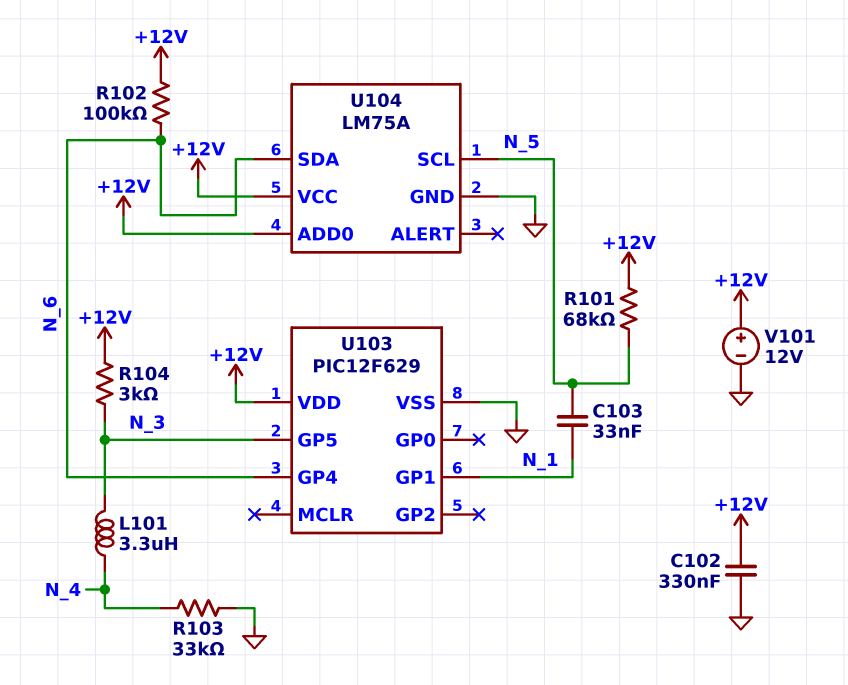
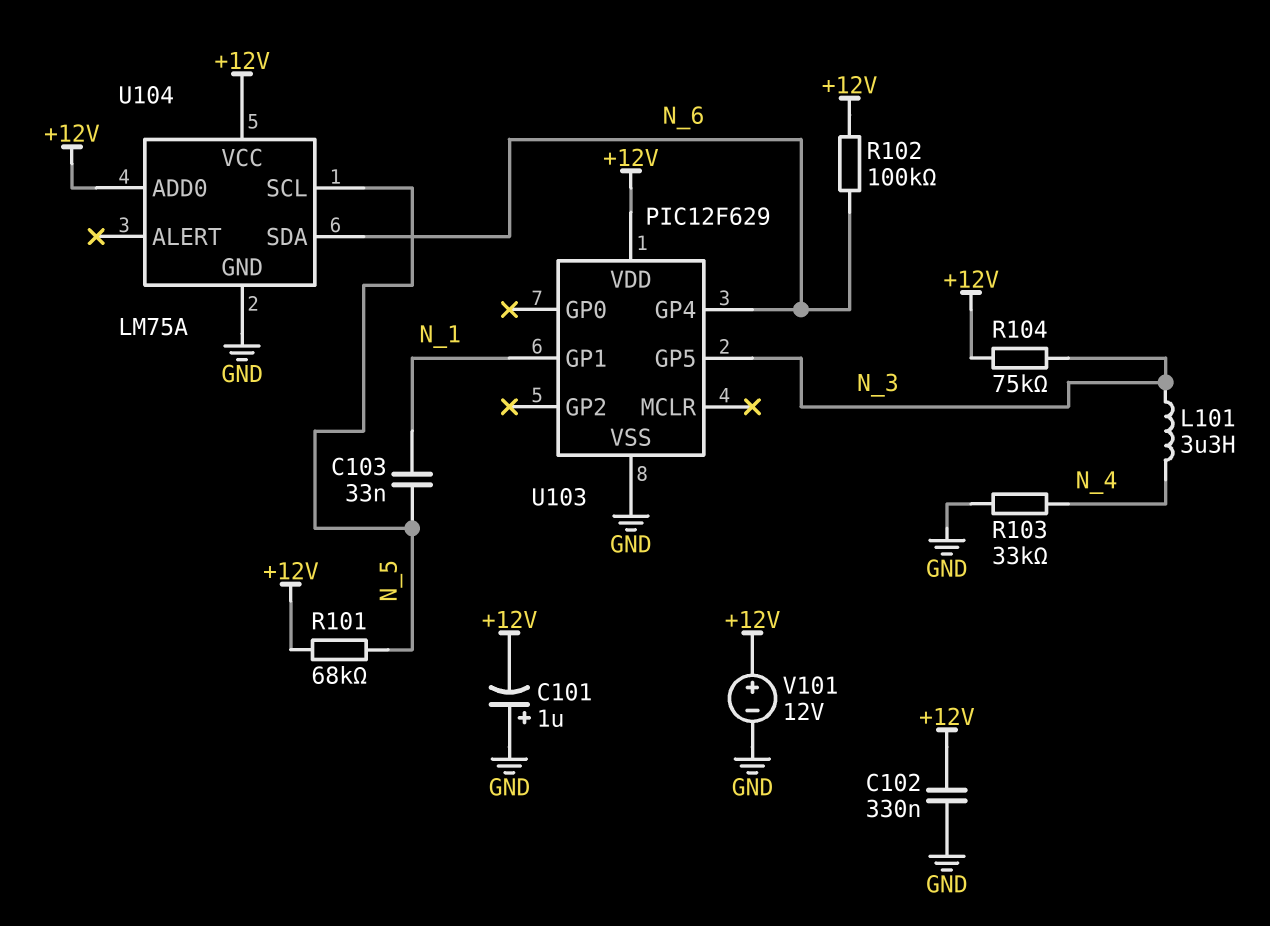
C101: none -> 1uF (plus GND, minus +12V)
R104: 3k (+12V, N_3) -> 75k (+12V, N_3)

